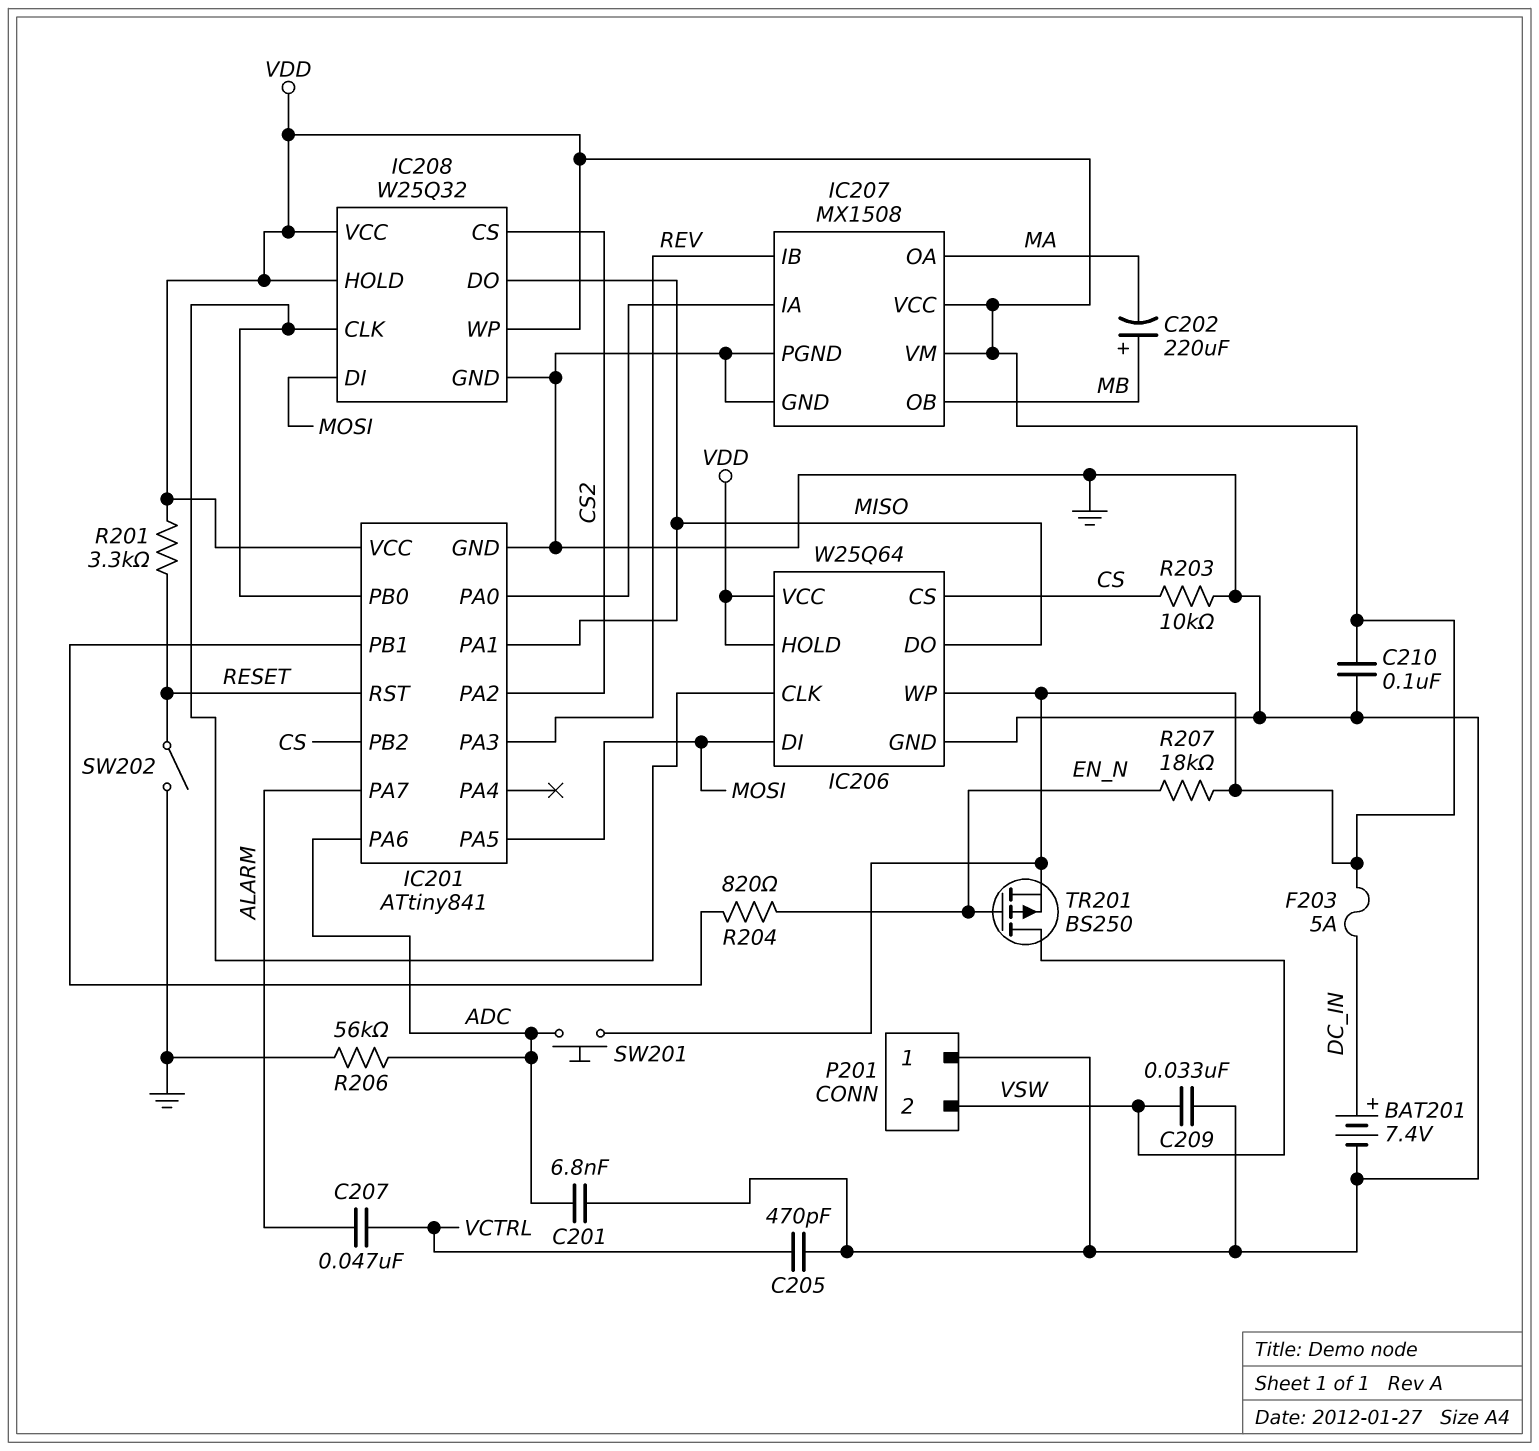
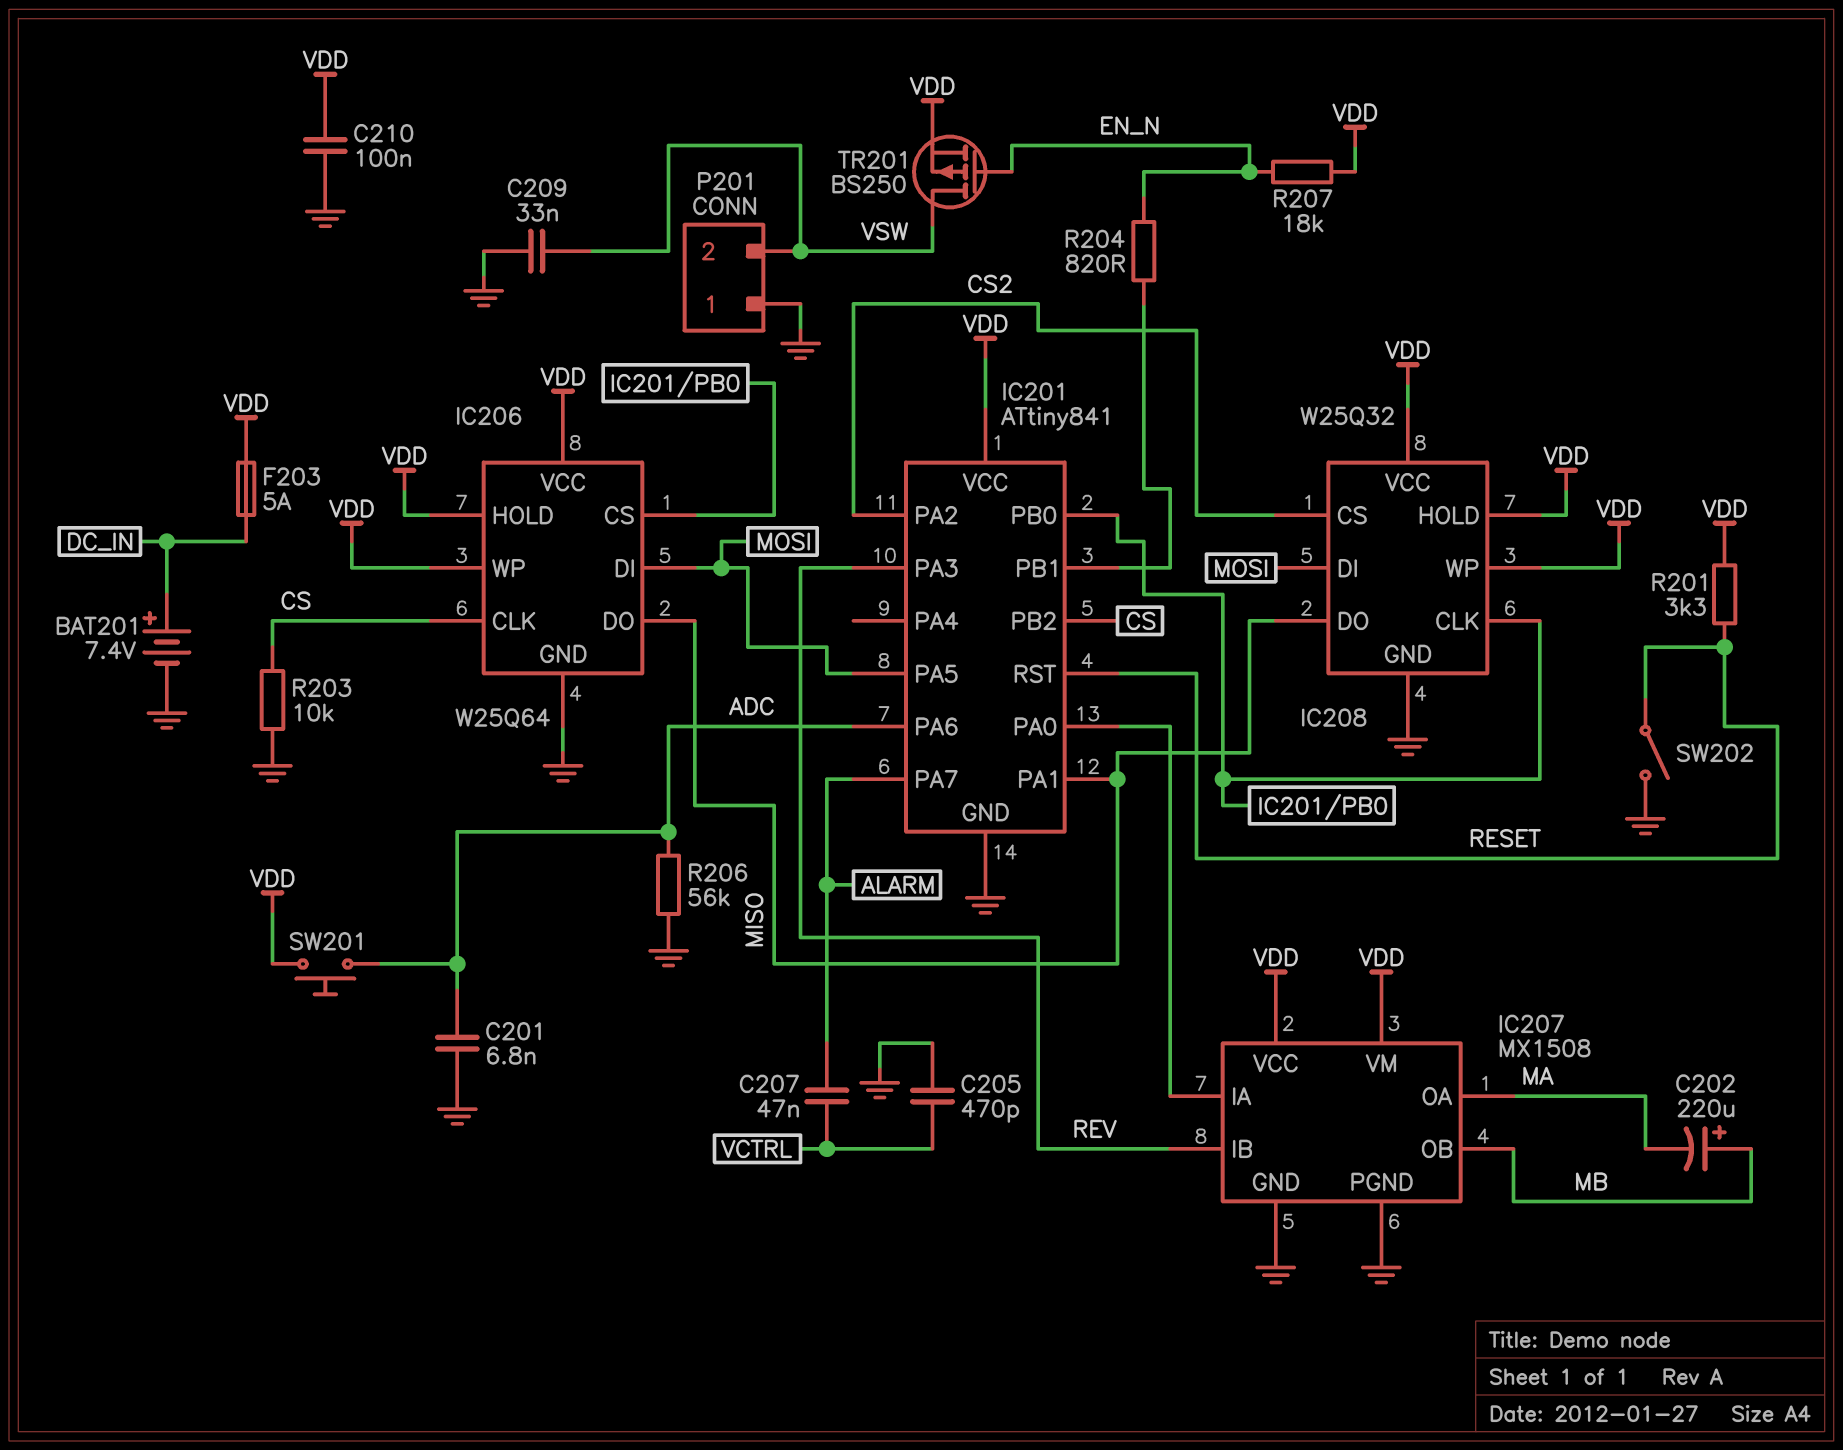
IC206 pin CLK: IC201/PB0 -> CS
IC206 pin CS: CS -> IC201/PB0

